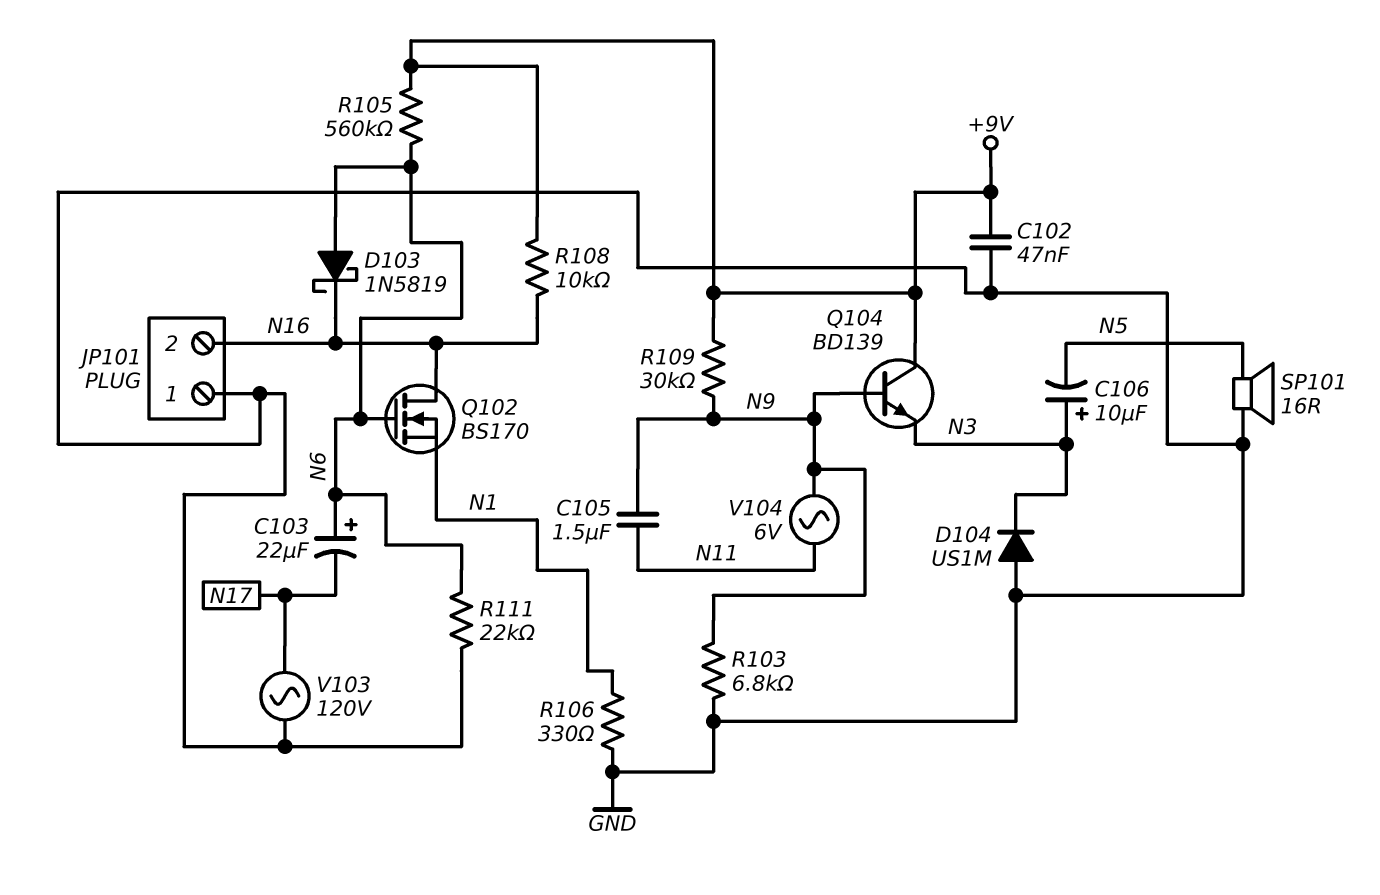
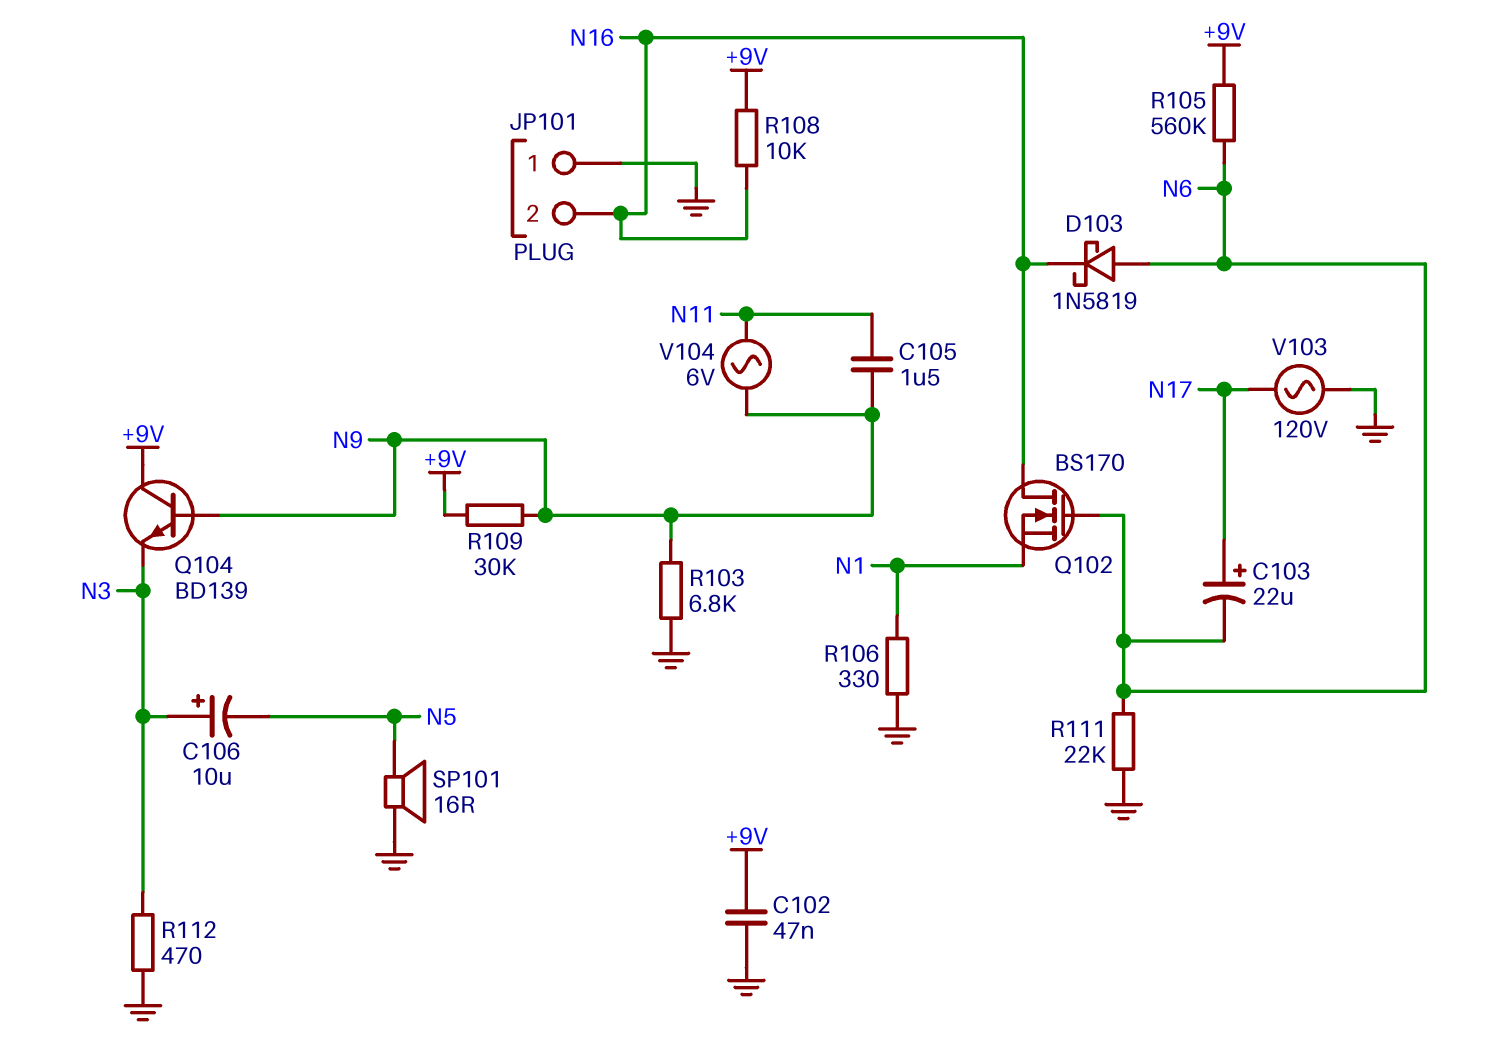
C103: 22uF (plus N6, minus N17) -> 22uF (plus N17, minus N6)
D104: diode US1M (A GND, K N3) -> none
R112: none -> 470 (GND, N3)

